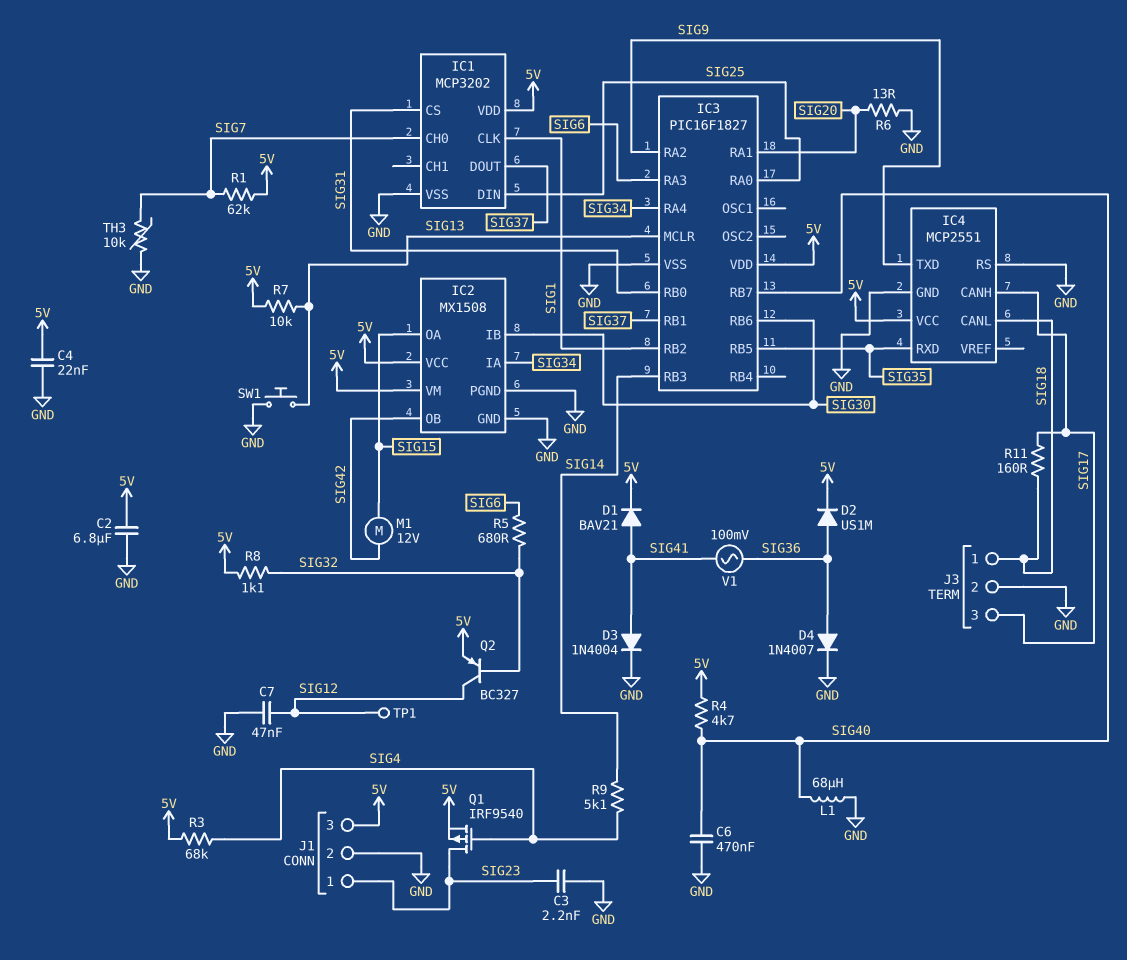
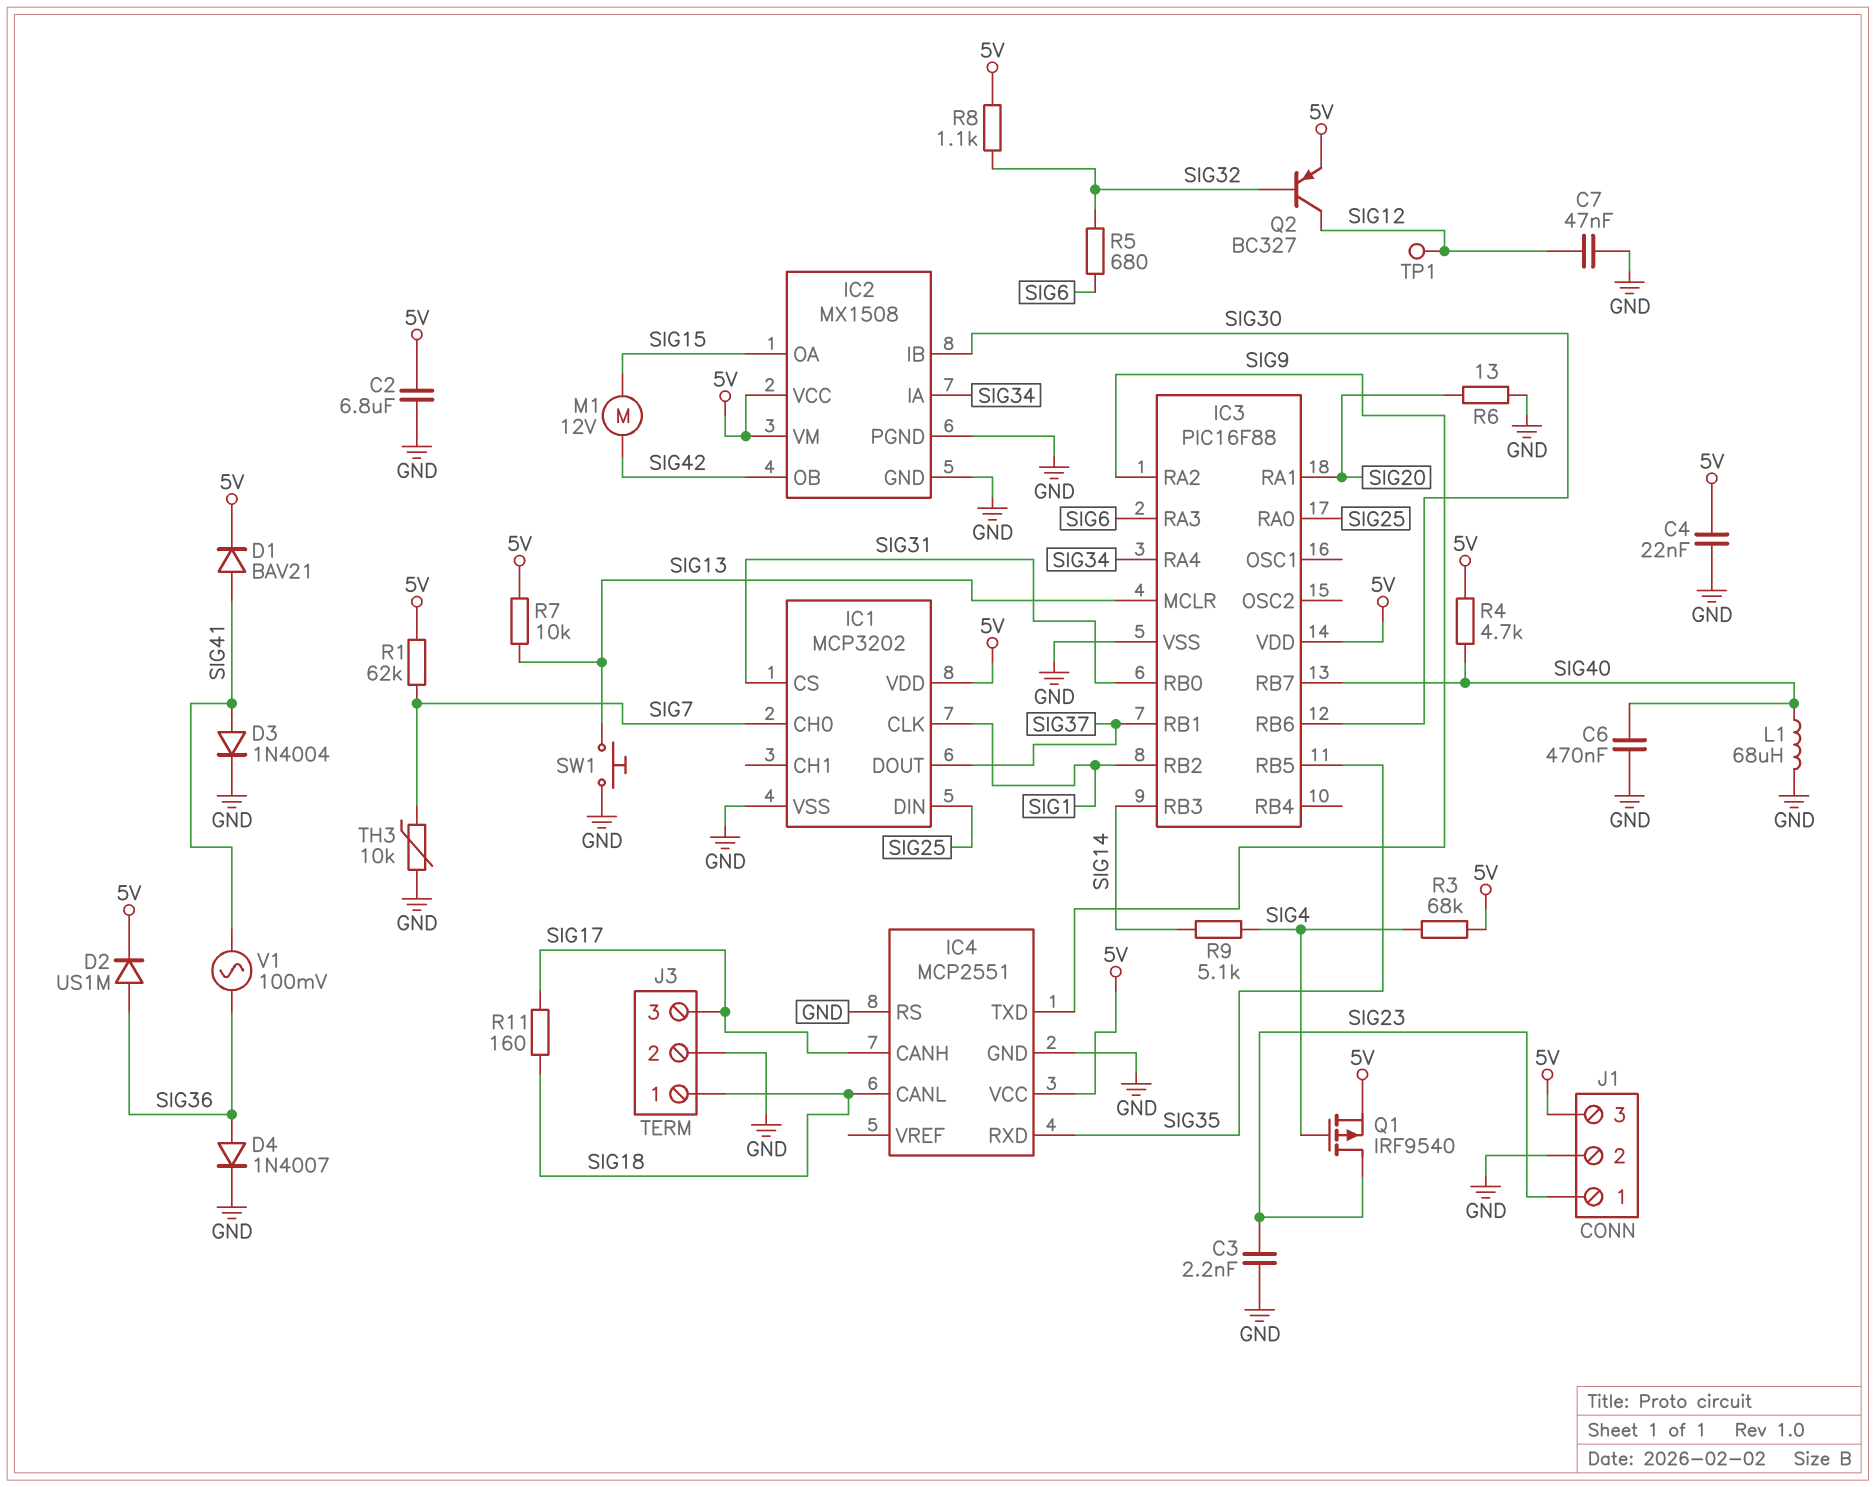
IC3: PIC16F1827 -> PIC16F88

